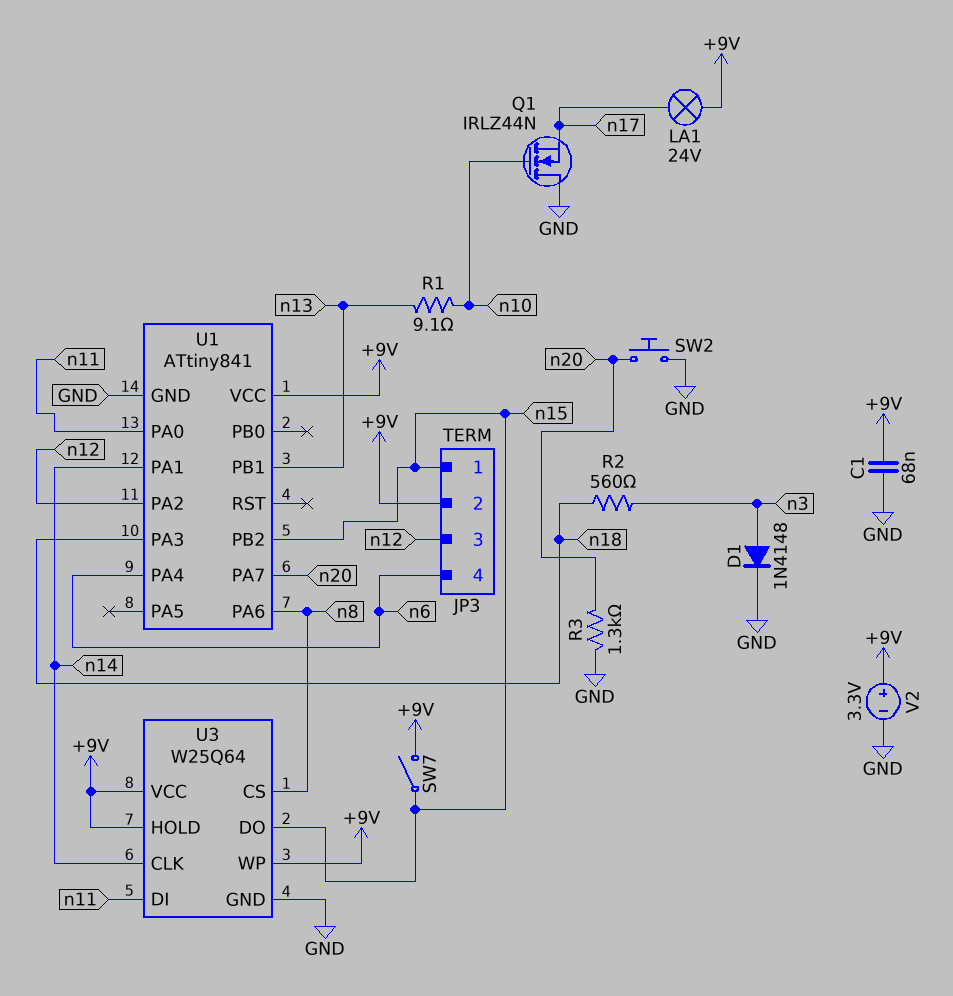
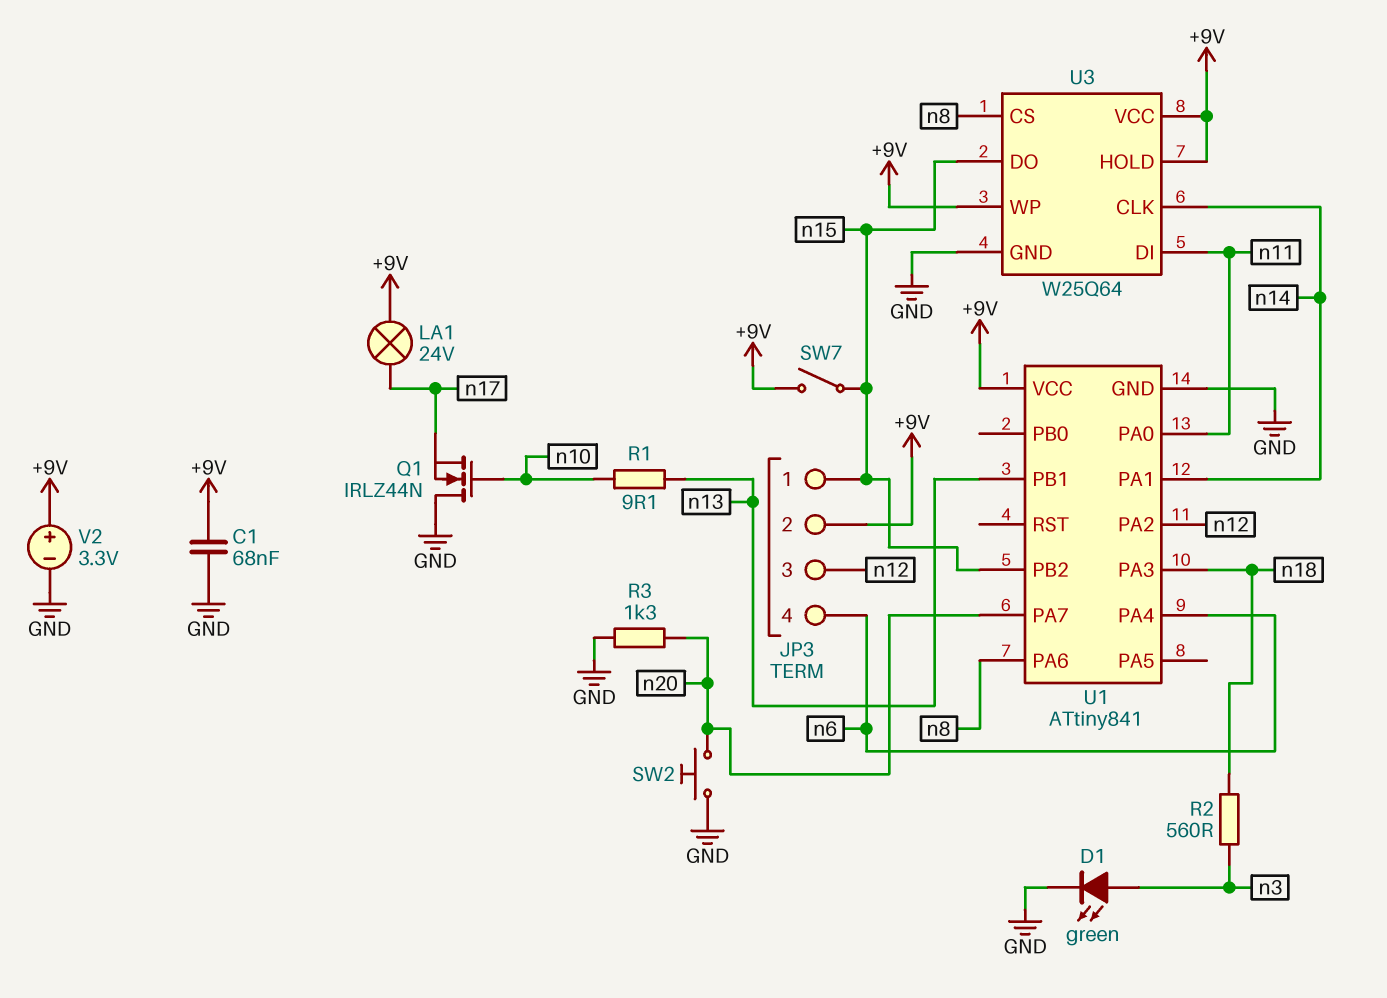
D1: diode 1N4148 (A n3, K GND) -> LED green (A n3, K GND)

